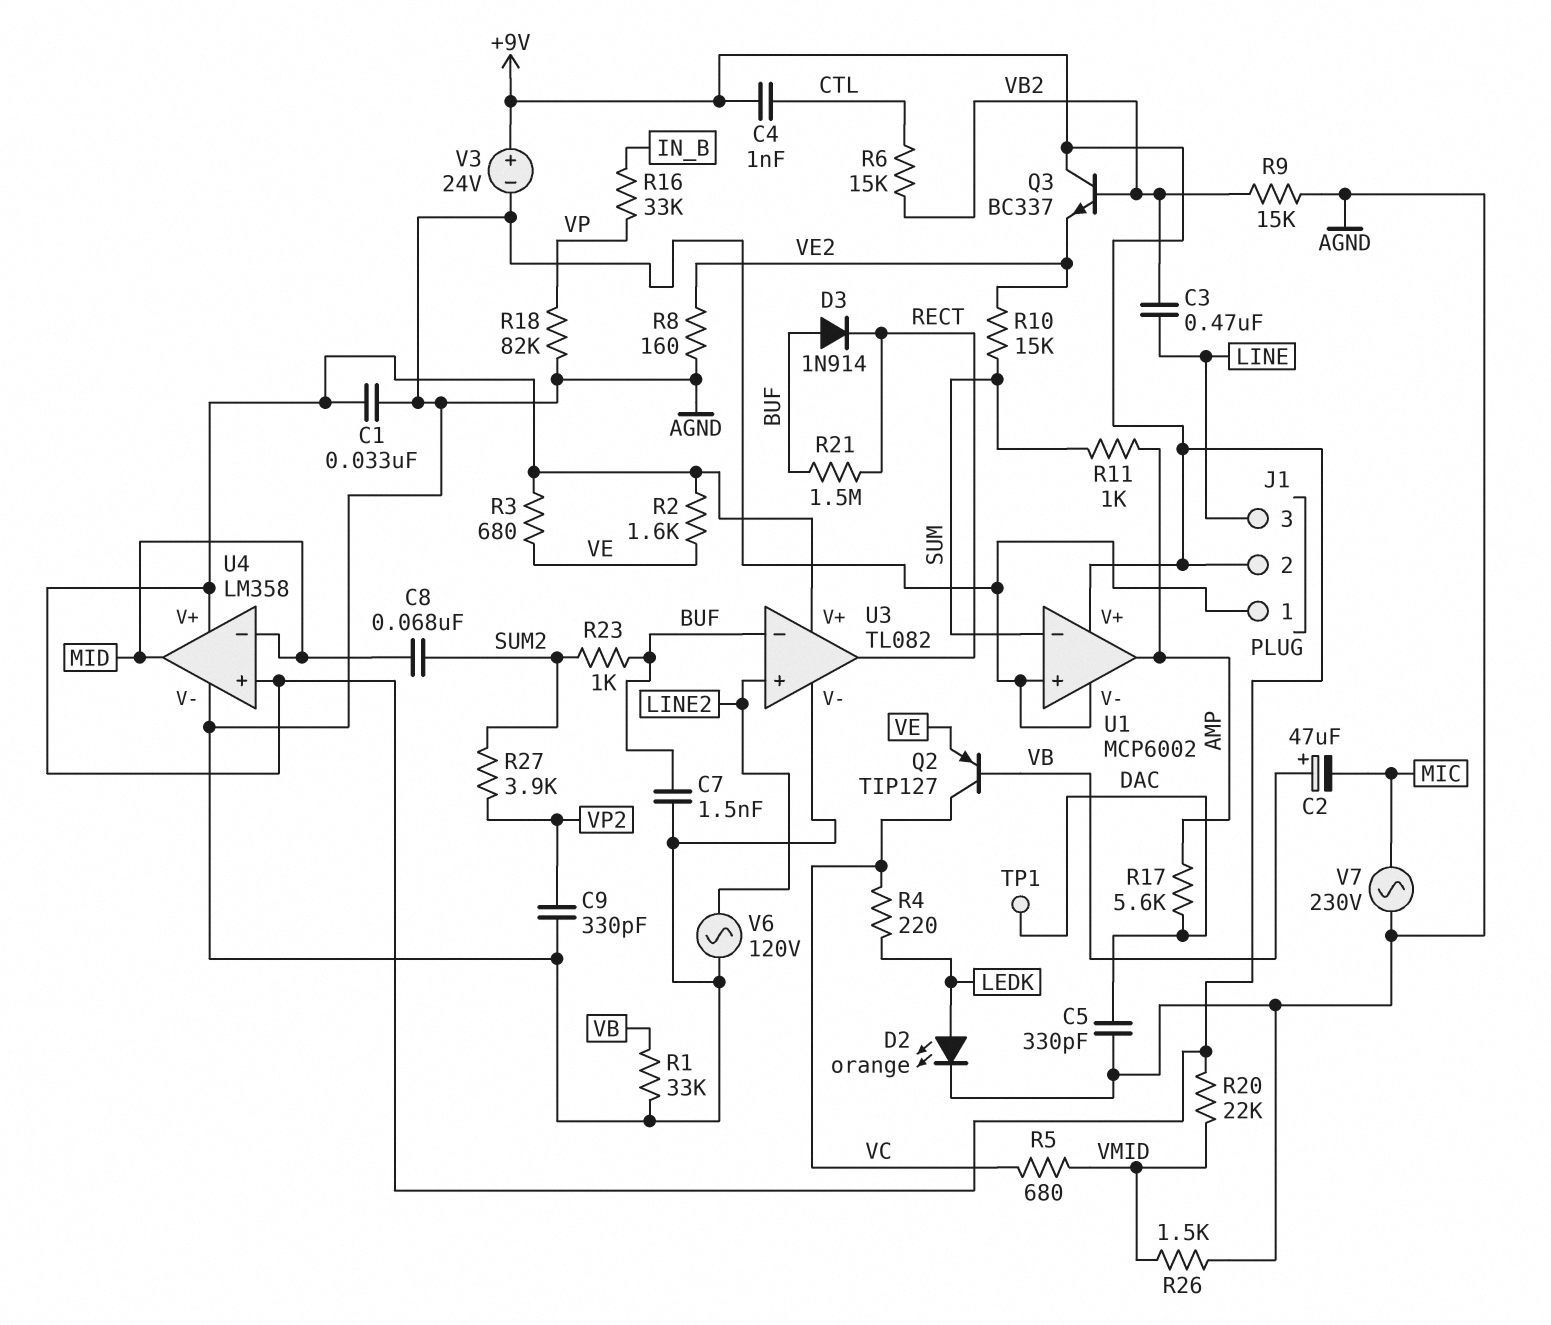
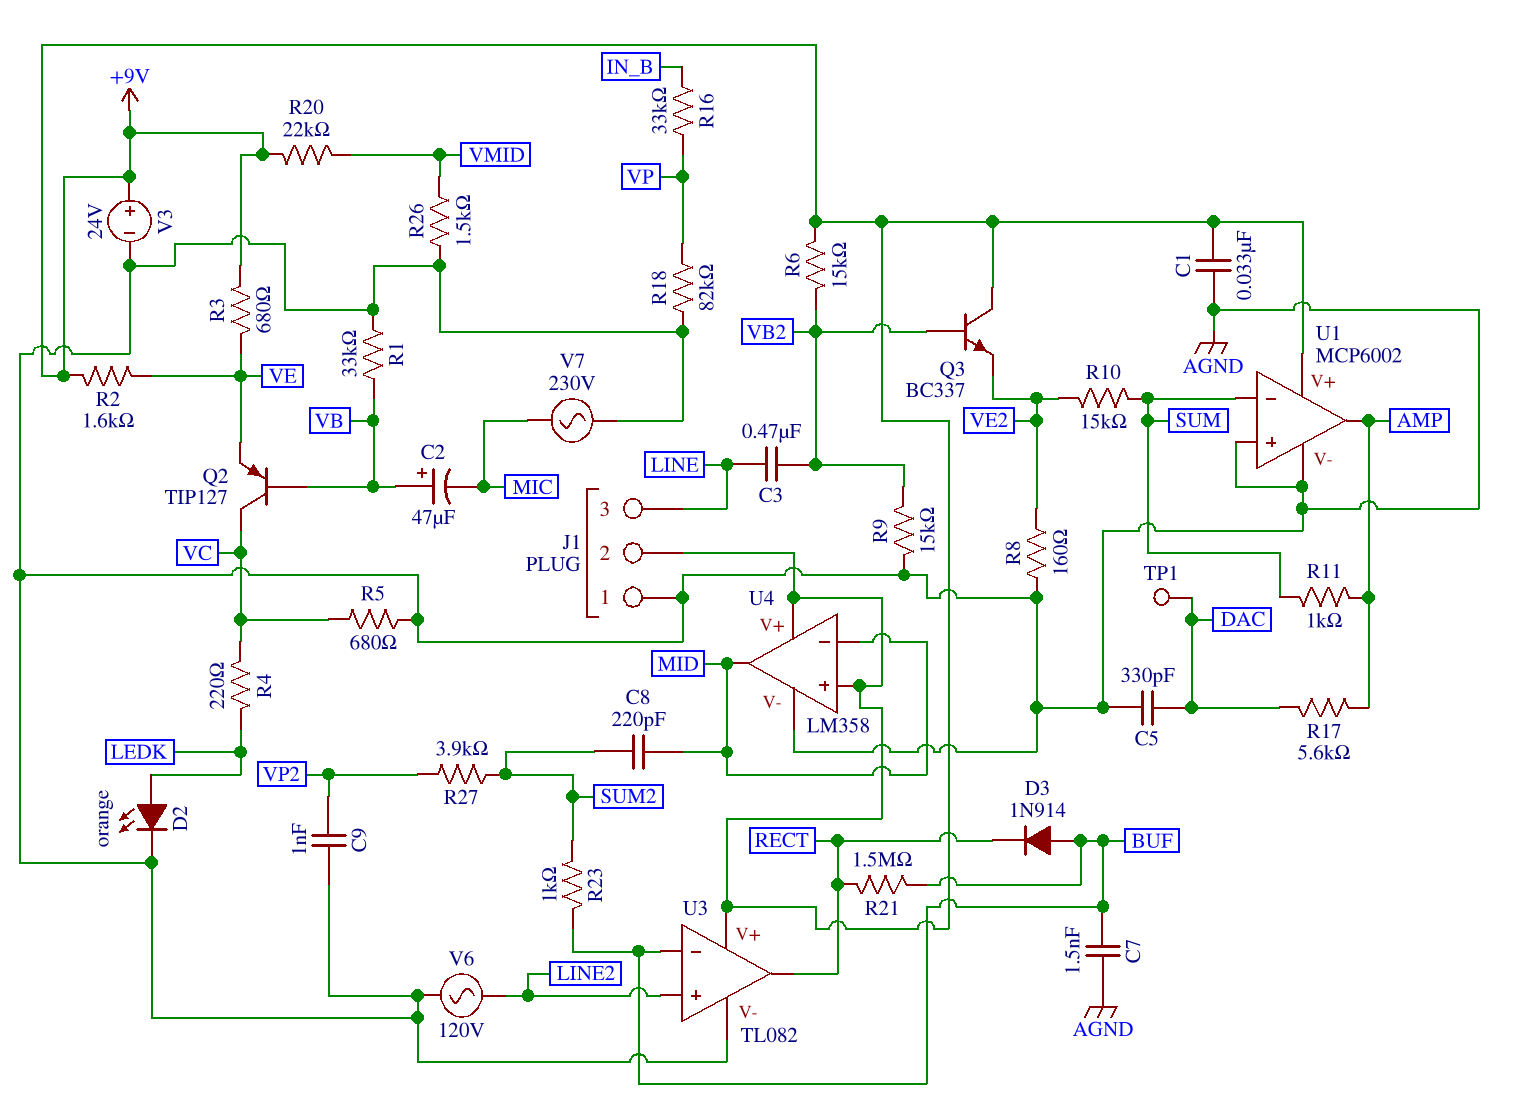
C4: 1nF (+9V, CTL) -> none
C8: 68nF (MID, SUM2) -> 220pF (MID, SUM2)
C9: 330pF (AGND, VP2) -> 1nF (AGND, VP2)
R5: 680 (VC, VMID) -> 680 (AGND, VC)
R6: 15k (CTL, VB2) -> 15k (+9V, VB2)

